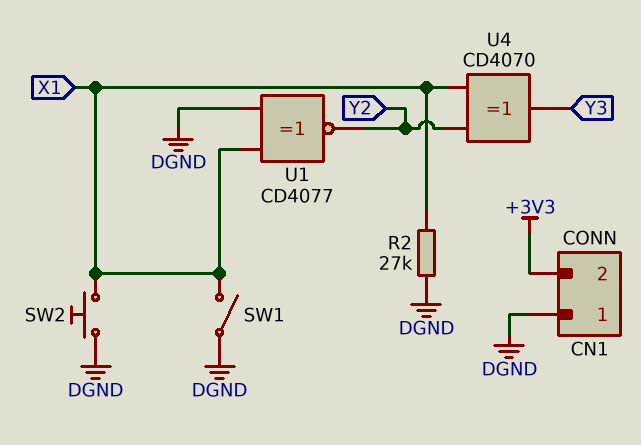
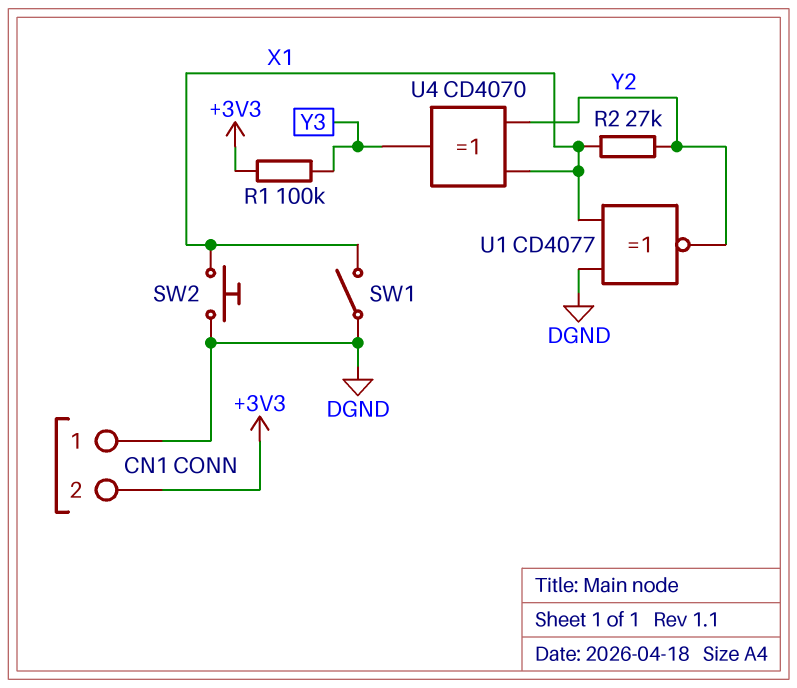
R1: none -> 100k (+3V3, Y3)
R2: 27k (DGND, X1) -> 27k (X1, Y2)

